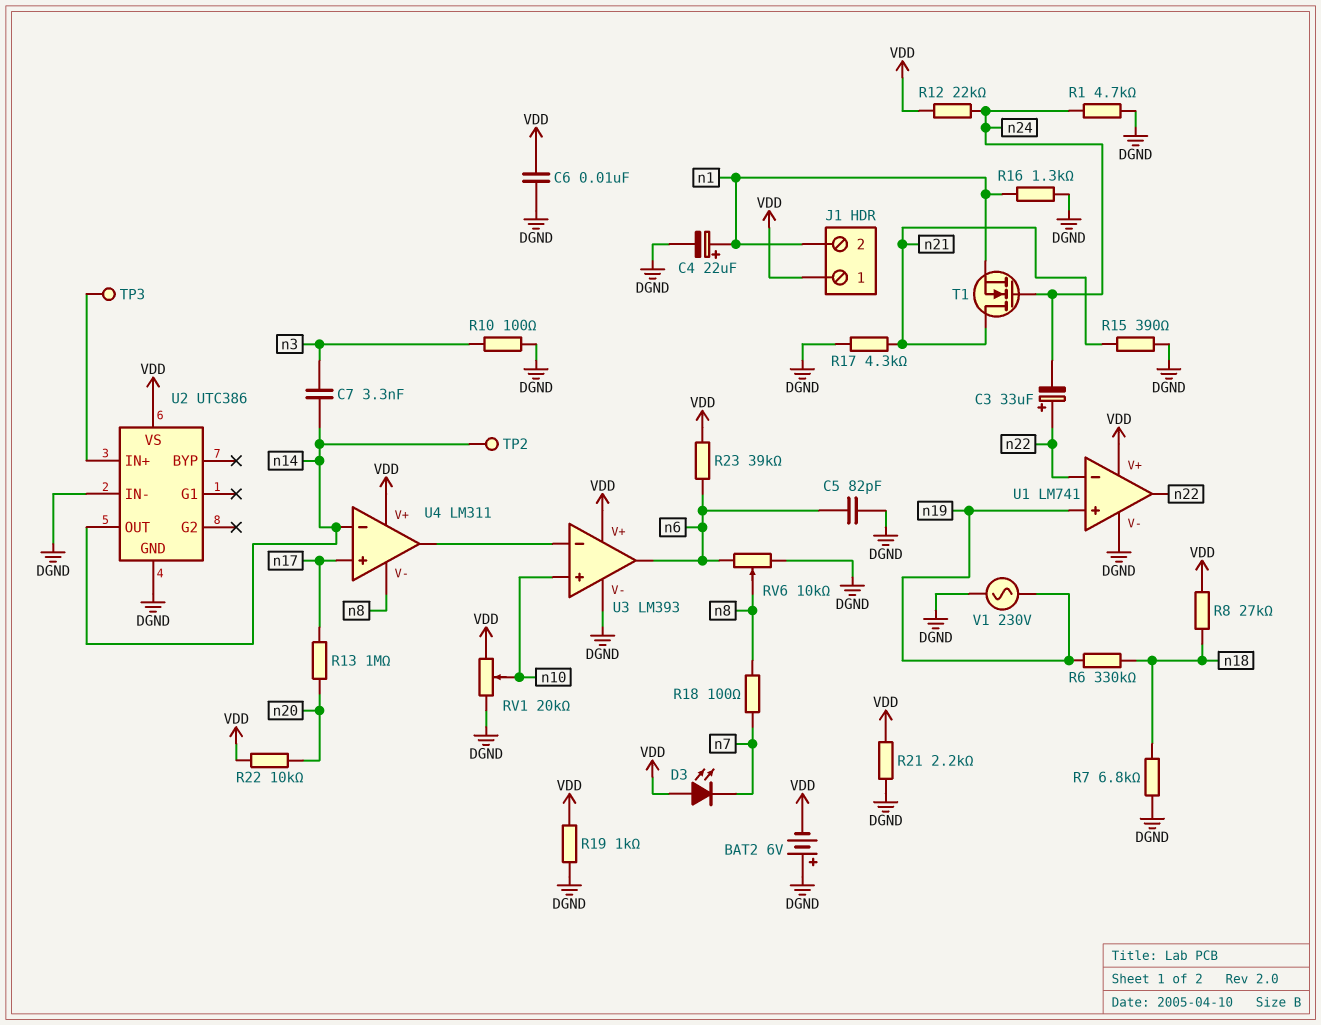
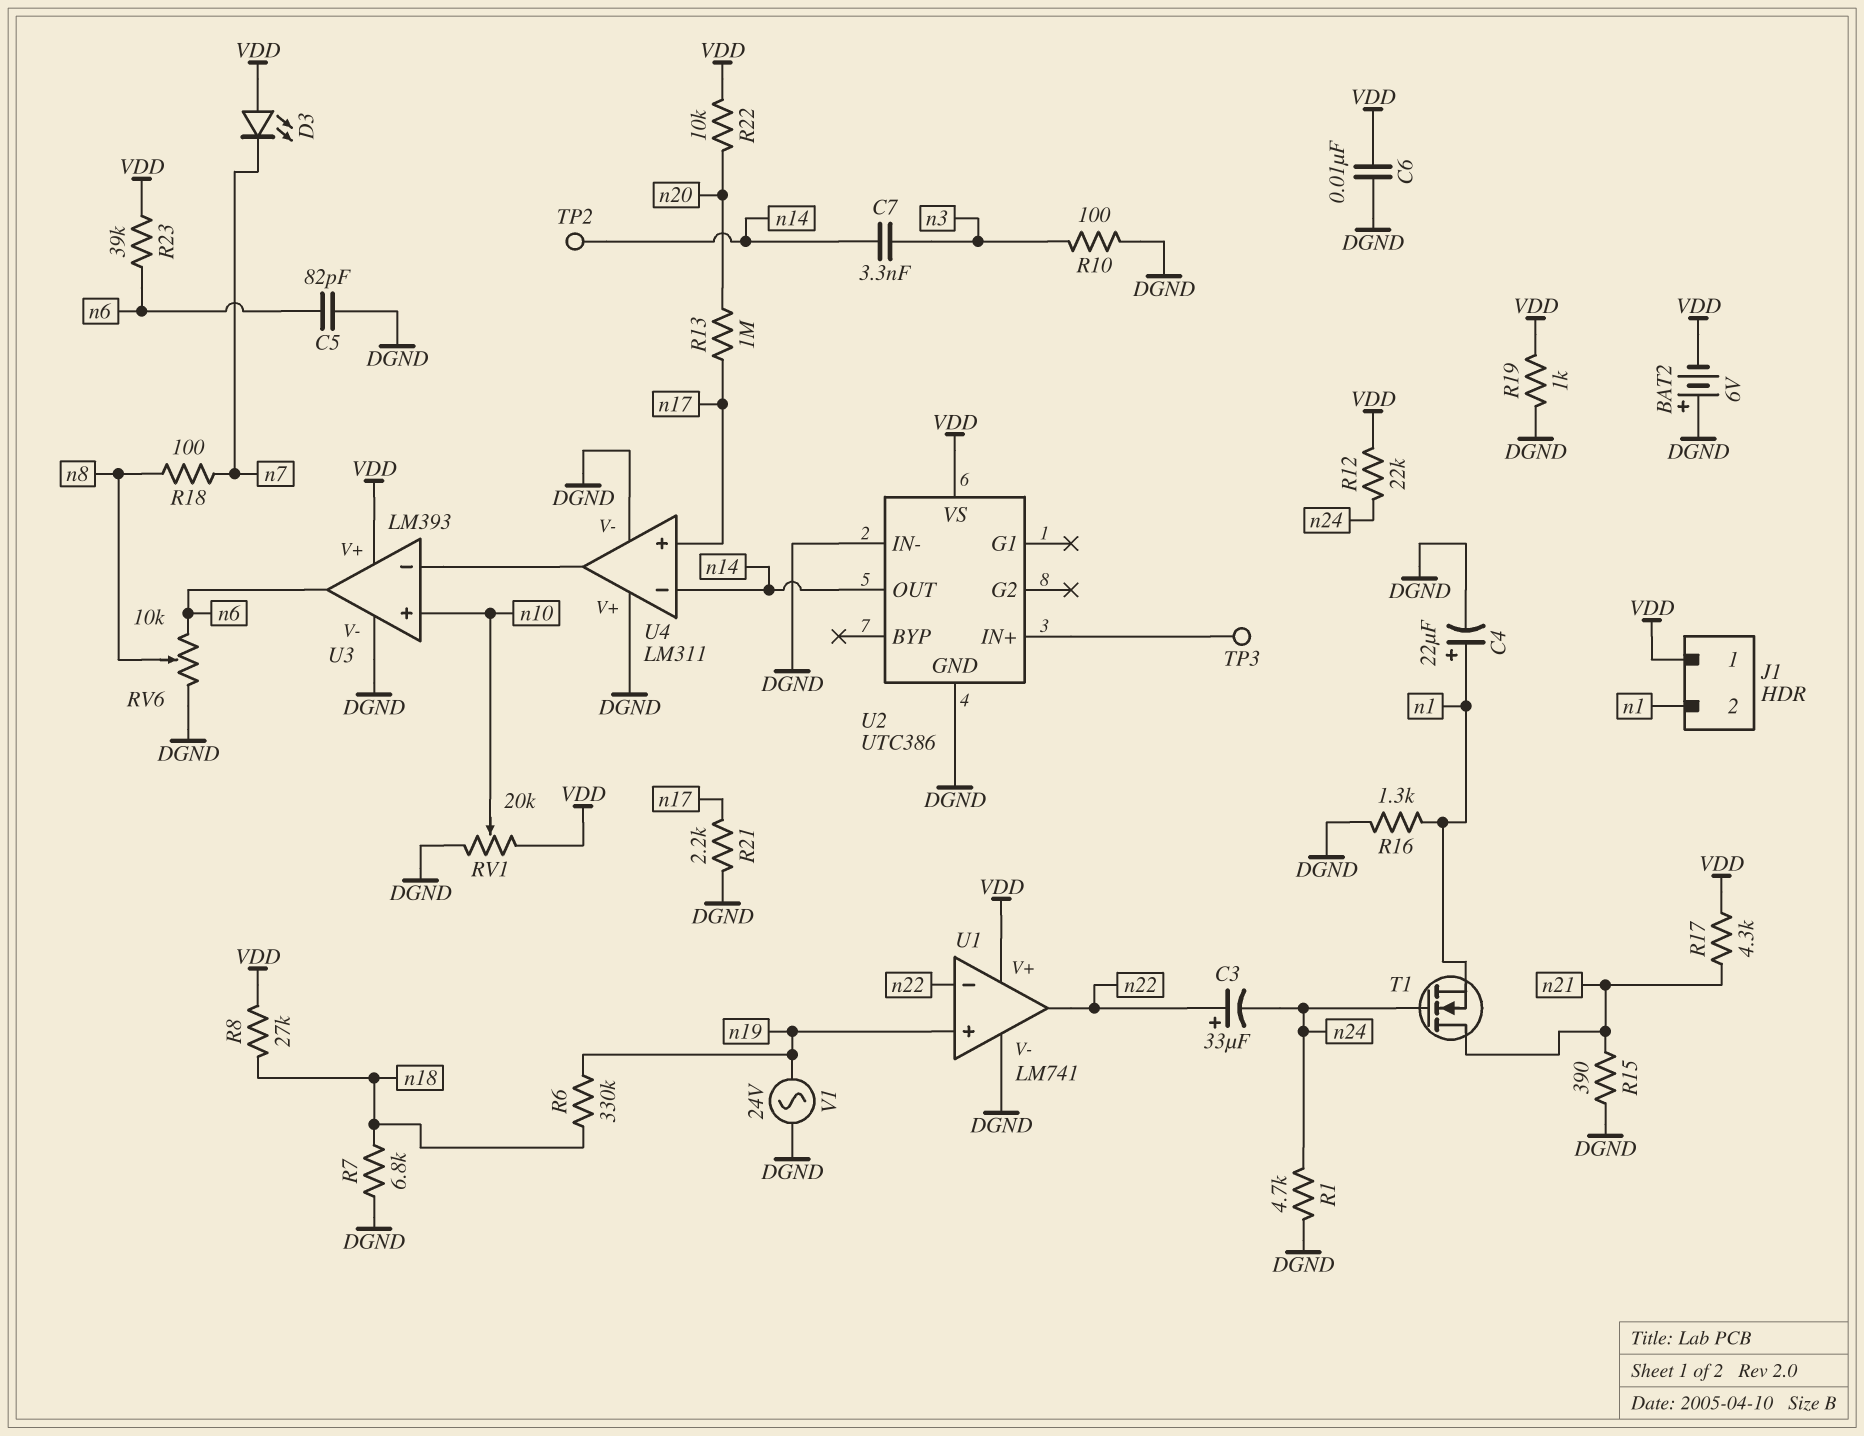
R17: 4.3k (DGND, n21) -> 4.3k (VDD, n21)
R21: 2.2k (DGND, VDD) -> 2.2k (DGND, n17)
U4 pin V+: VDD -> DGND
U4 pin V-: n8 -> DGND
V1: AC 230V (DGND, n19) -> AC 24V (DGND, n19)

